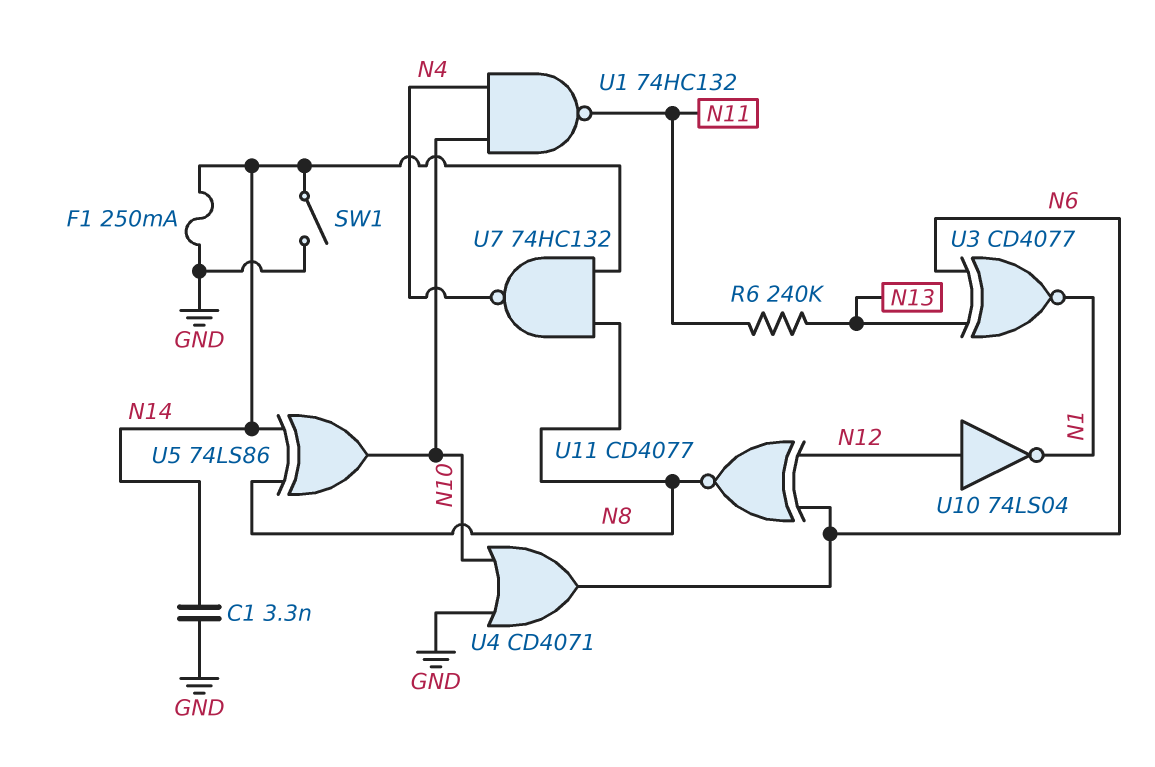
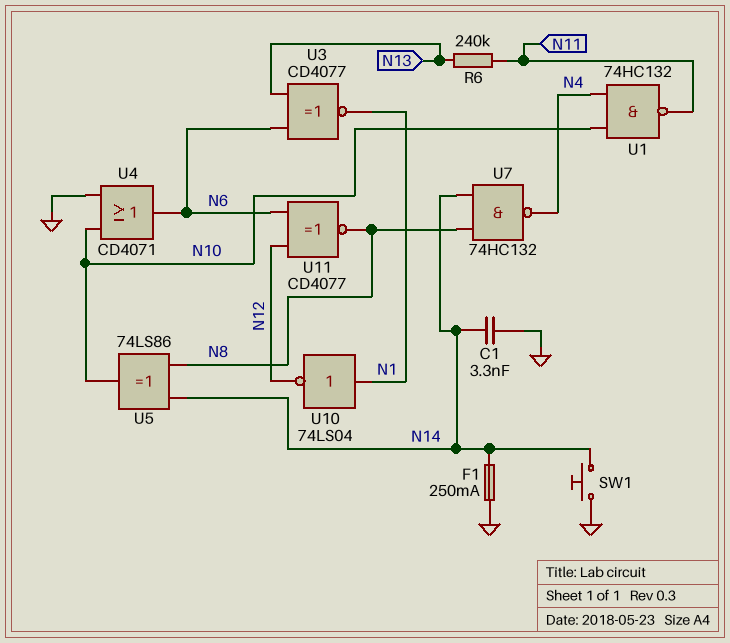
SW1: switch (GND, N14) -> button (GND, N14)
U10: NOT 74LS04 (in N12, out N1) -> NOT 74LS04 (in N1, out N12)

